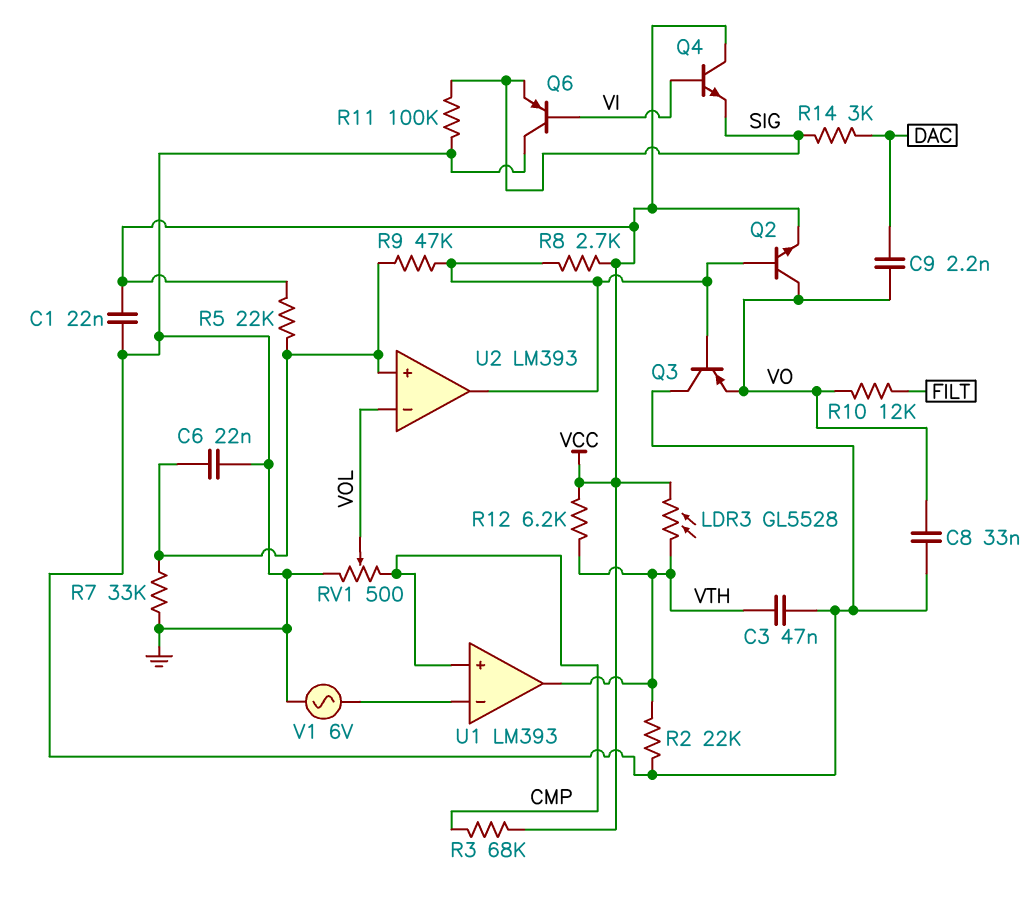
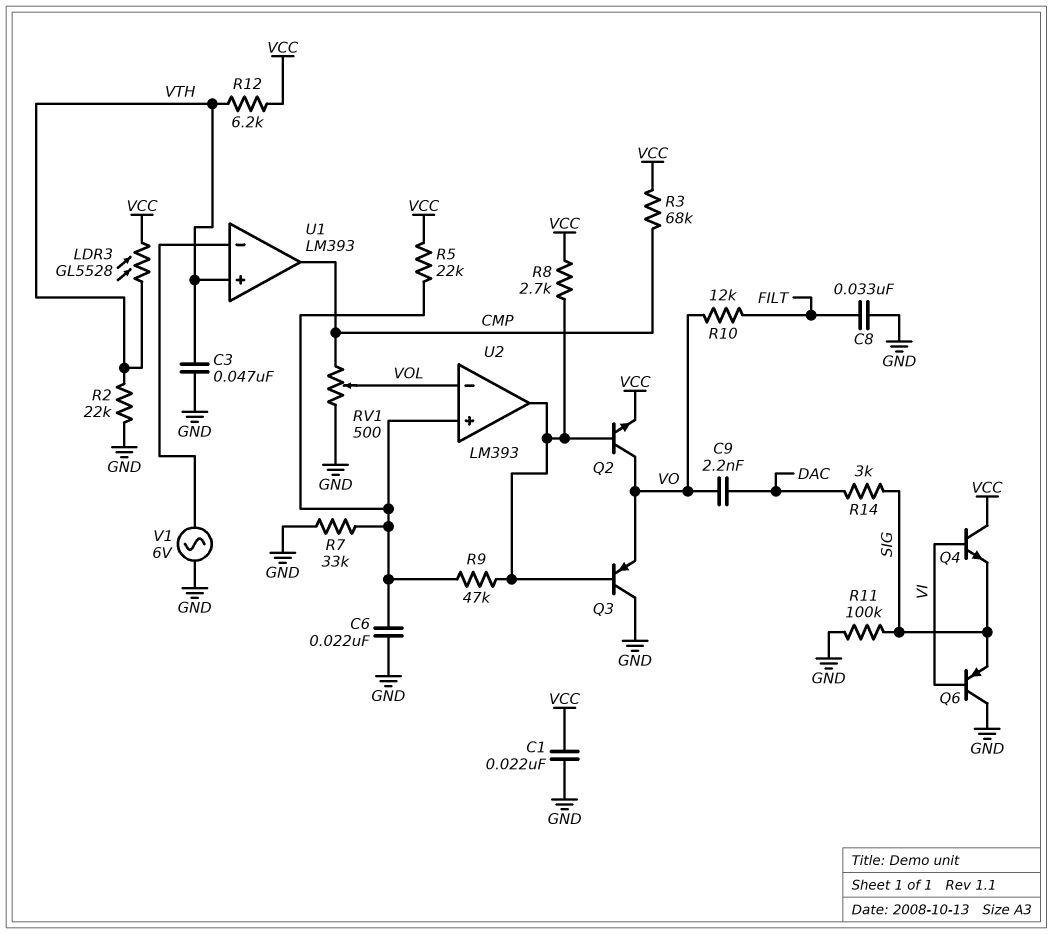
C8: 33nF (GND, VO) -> 33nF (FILT, GND)
U1 pin in+: CMP -> VTH
U1 pin out: VTH -> CMP

